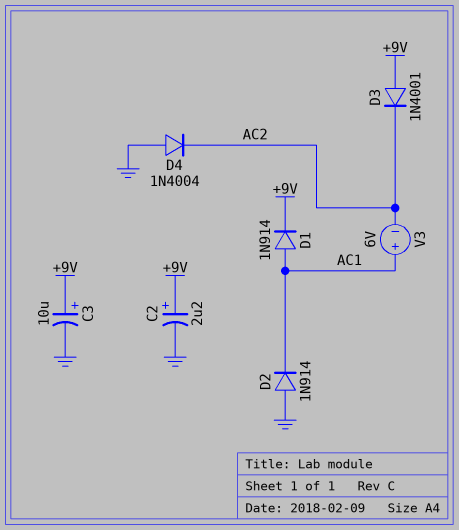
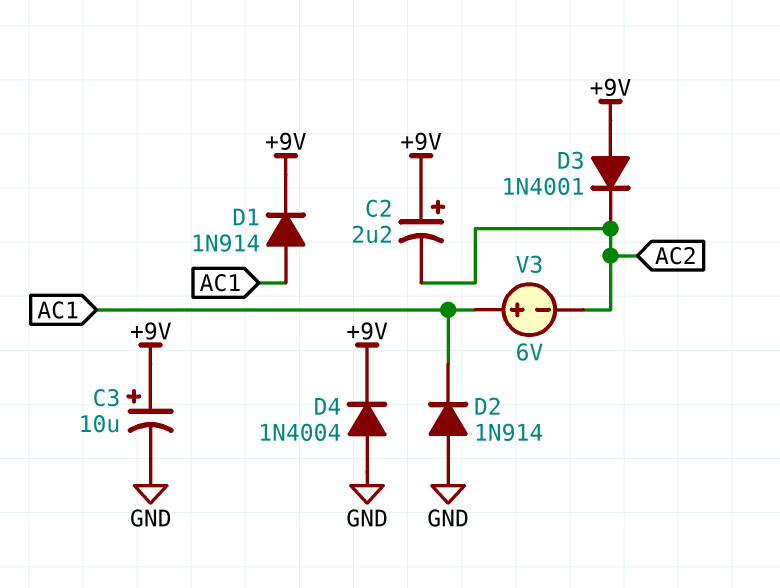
C2: 2.2uF (plus +9V, minus GND) -> 2.2uF (plus +9V, minus AC2)
D4: diode 1N4004 (A GND, K AC2) -> diode 1N4004 (A GND, K +9V)

